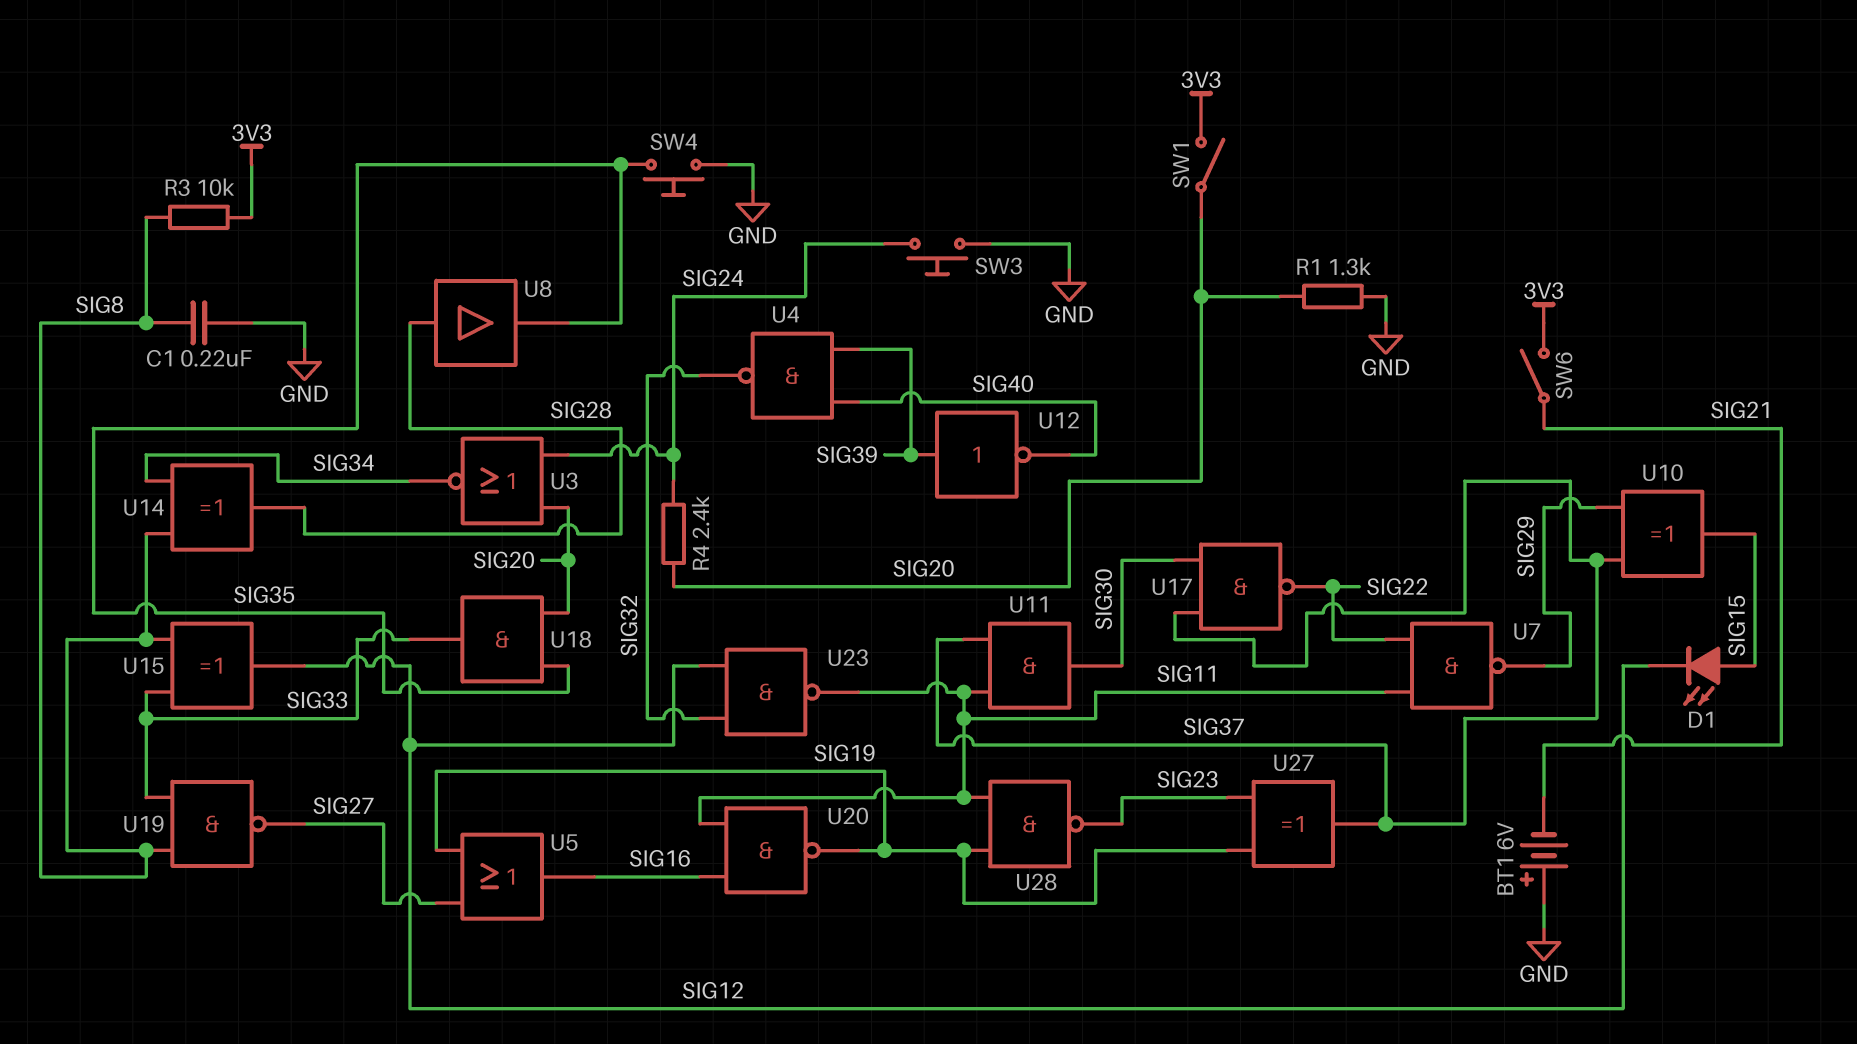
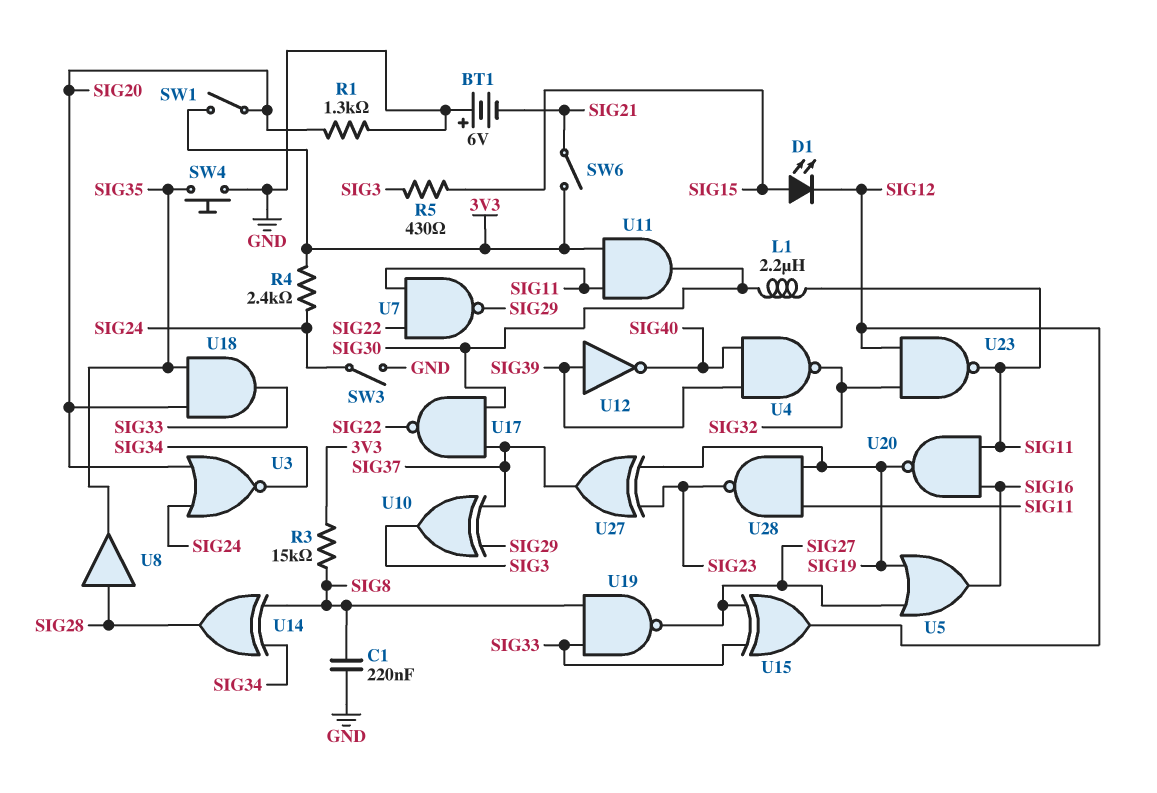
L1: none -> 2.2uH (SIG11, SIG30)
R3: 10k (3V3, SIG8) -> 15k (3V3, SIG8)
R4: 2.4k (SIG20, SIG24) -> 2.4k (3V3, SIG24)
R5: none -> 430 (SIG3, SIG15)
SW3: button (GND, SIG24) -> switch (GND, SIG24)
U10: XOR (in SIG29, in SIG37, out SIG15) -> XOR (in SIG29, in SIG37, out SIG3)
U11: AND (in SIG11, in SIG37, out SIG30) -> AND (in 3V3, in SIG11, out SIG30)
U15: XOR (in SIG8, in SIG33, out SIG12) -> XOR (in SIG27, in SIG33, out SIG12)

